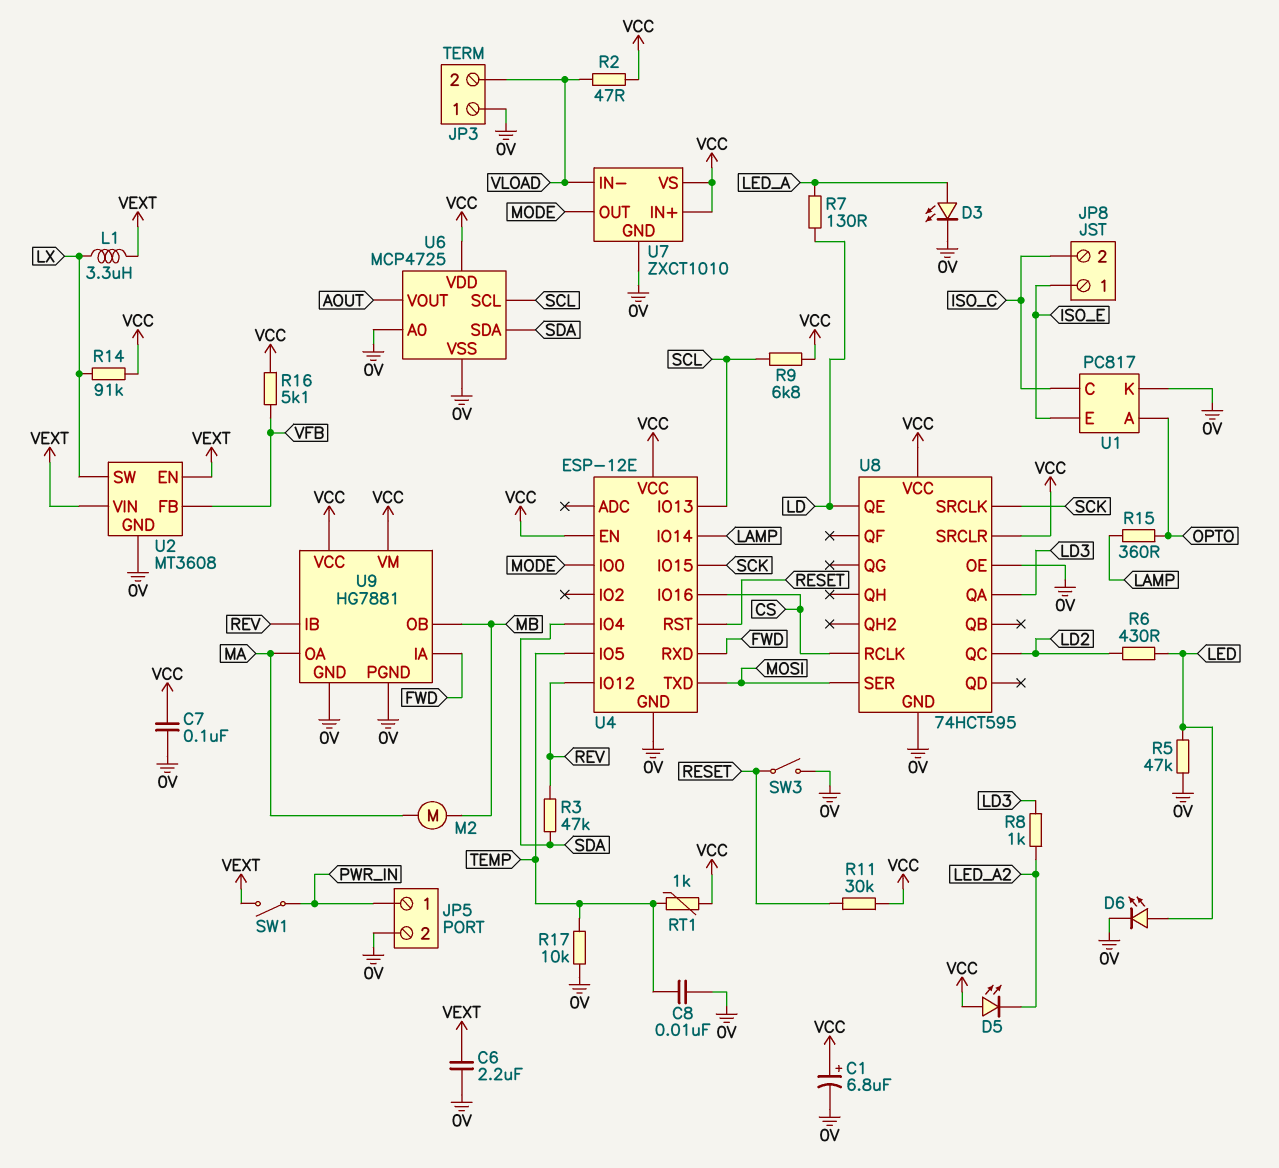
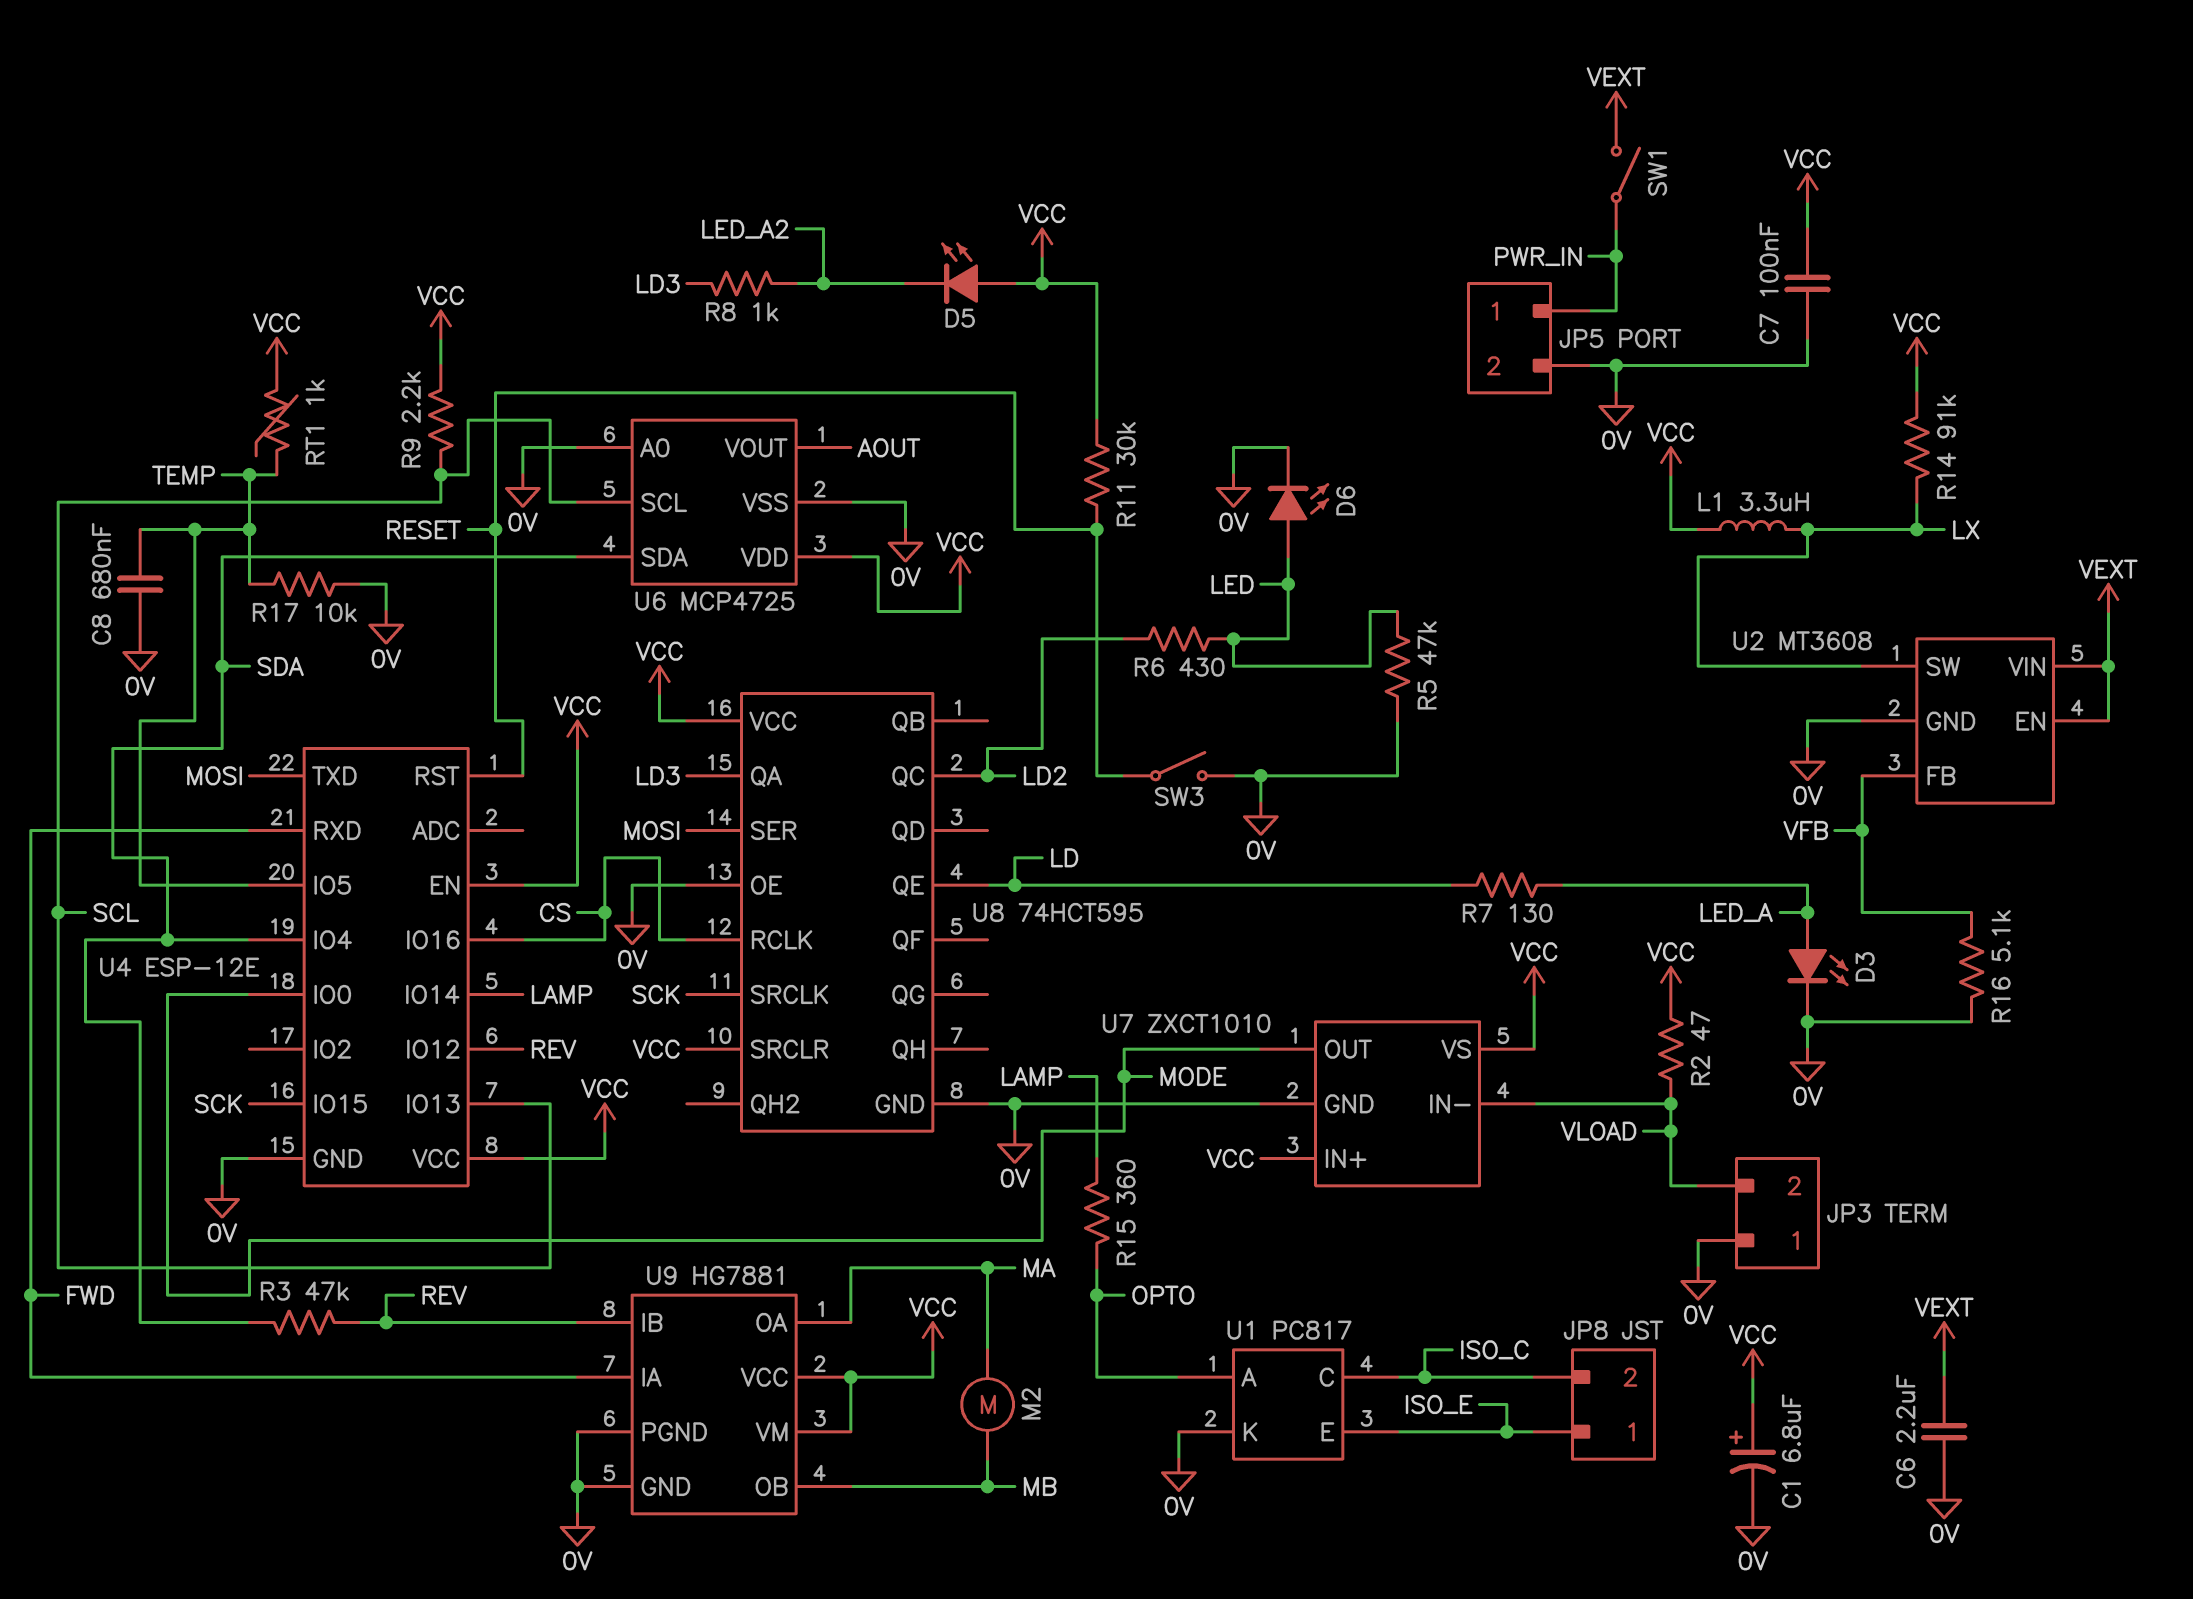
C8: 10nF (0V, TEMP) -> 680nF (0V, TEMP)
L1: 3.3uH (LX, VEXT) -> 3.3uH (LX, VCC)
R9: 6.8k (SCL, VCC) -> 2.2k (SCL, VCC)
R16: 5.1k (VCC, VFB) -> 5.1k (0V, VFB)

